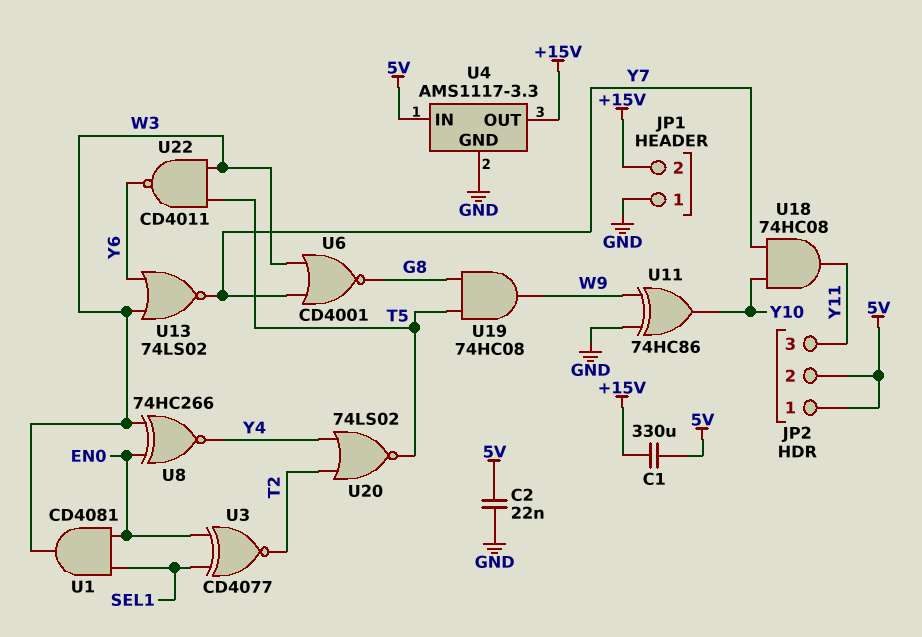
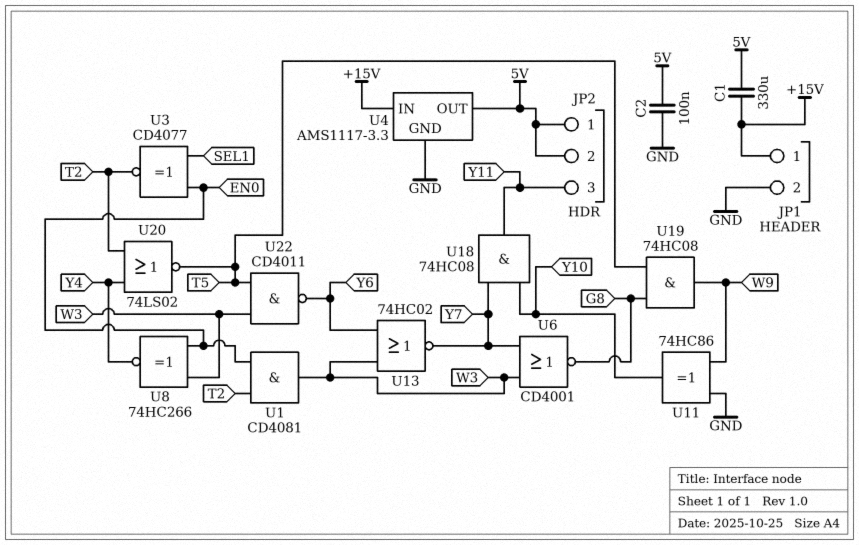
C2: 22nF (5V, GND) -> 100nF (5V, GND)
JP1 pin 1: GND -> +15V
JP1 pin 2: +15V -> GND
U1: AND CD4081 (in EN0, in SEL1, out W3) -> AND CD4081 (in EN0, in T2, out W3)
U4 pin IN: 5V -> +15V
U4 pin OUT: +15V -> 5V
U13: NOR 74LS02 (in W3, in Y6, out Y7) -> NOR 74HC02 (in W3, in Y6, out Y7)

